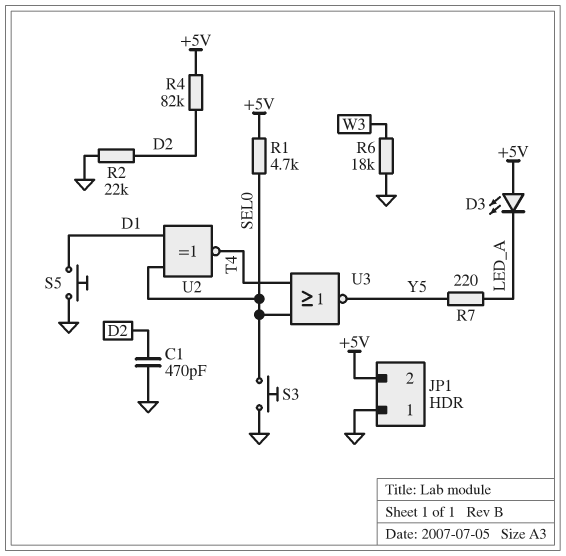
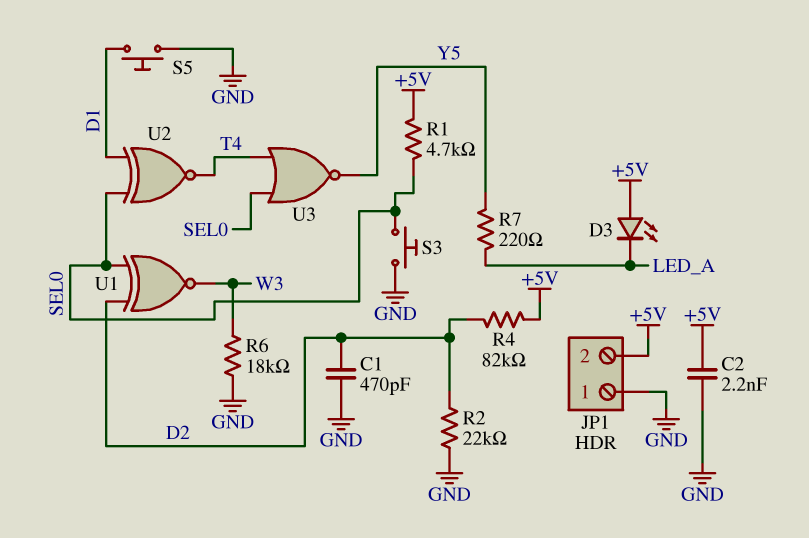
C2: none -> 2.2nF (+5V, GND)
U1: none -> XNOR (in D2, in SEL0, out W3)

